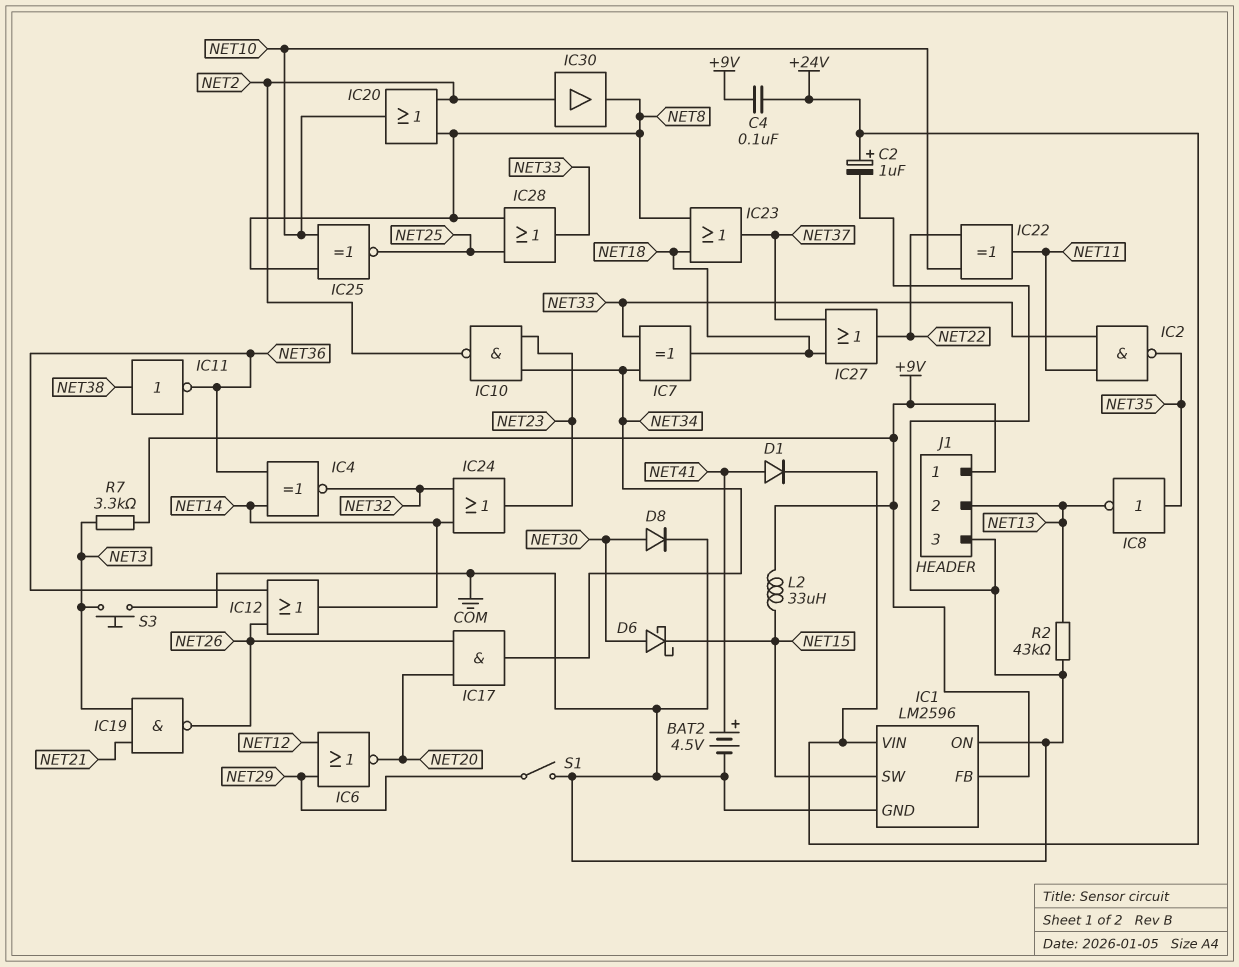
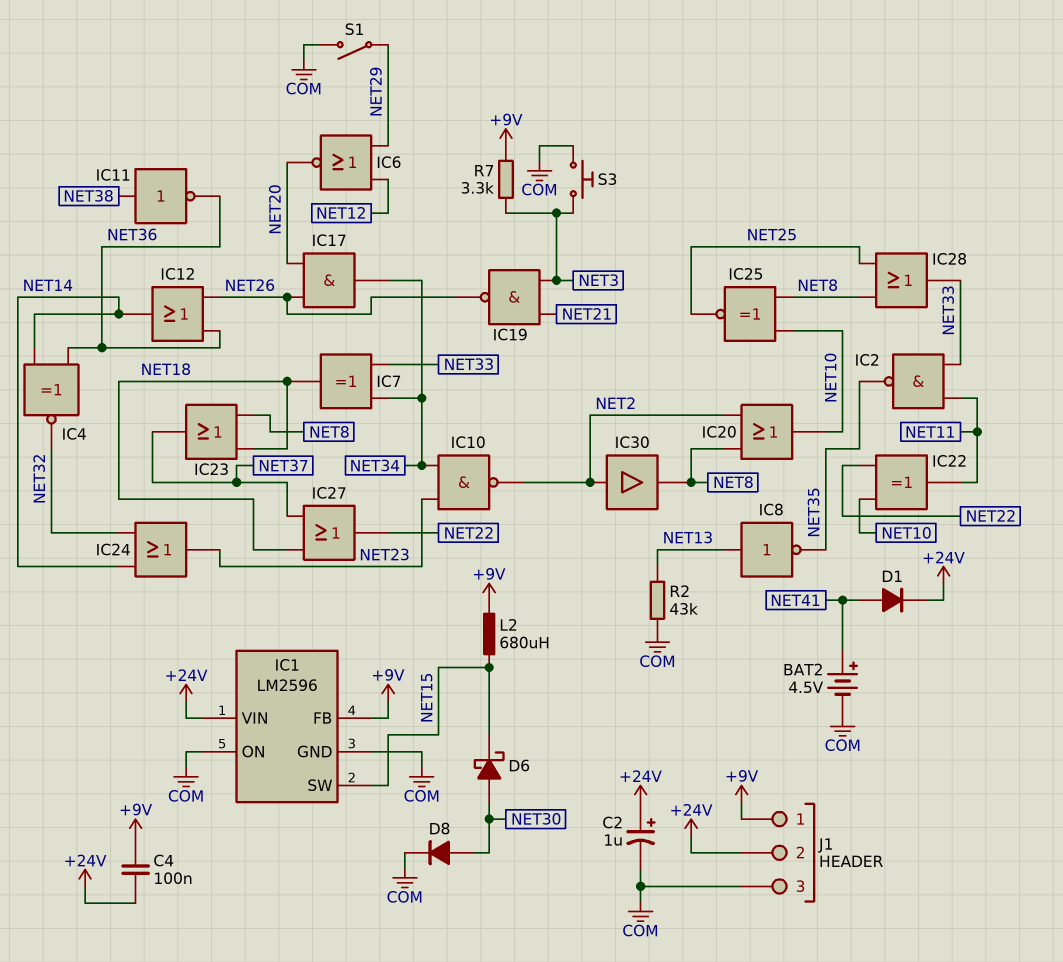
IC8: NOT (in NET35, out NET13) -> NOT (in NET13, out NET35)
J1 pin 2: NET13 -> +24V
L2: 33uH (+9V, NET15) -> 680uH (+9V, NET15)

